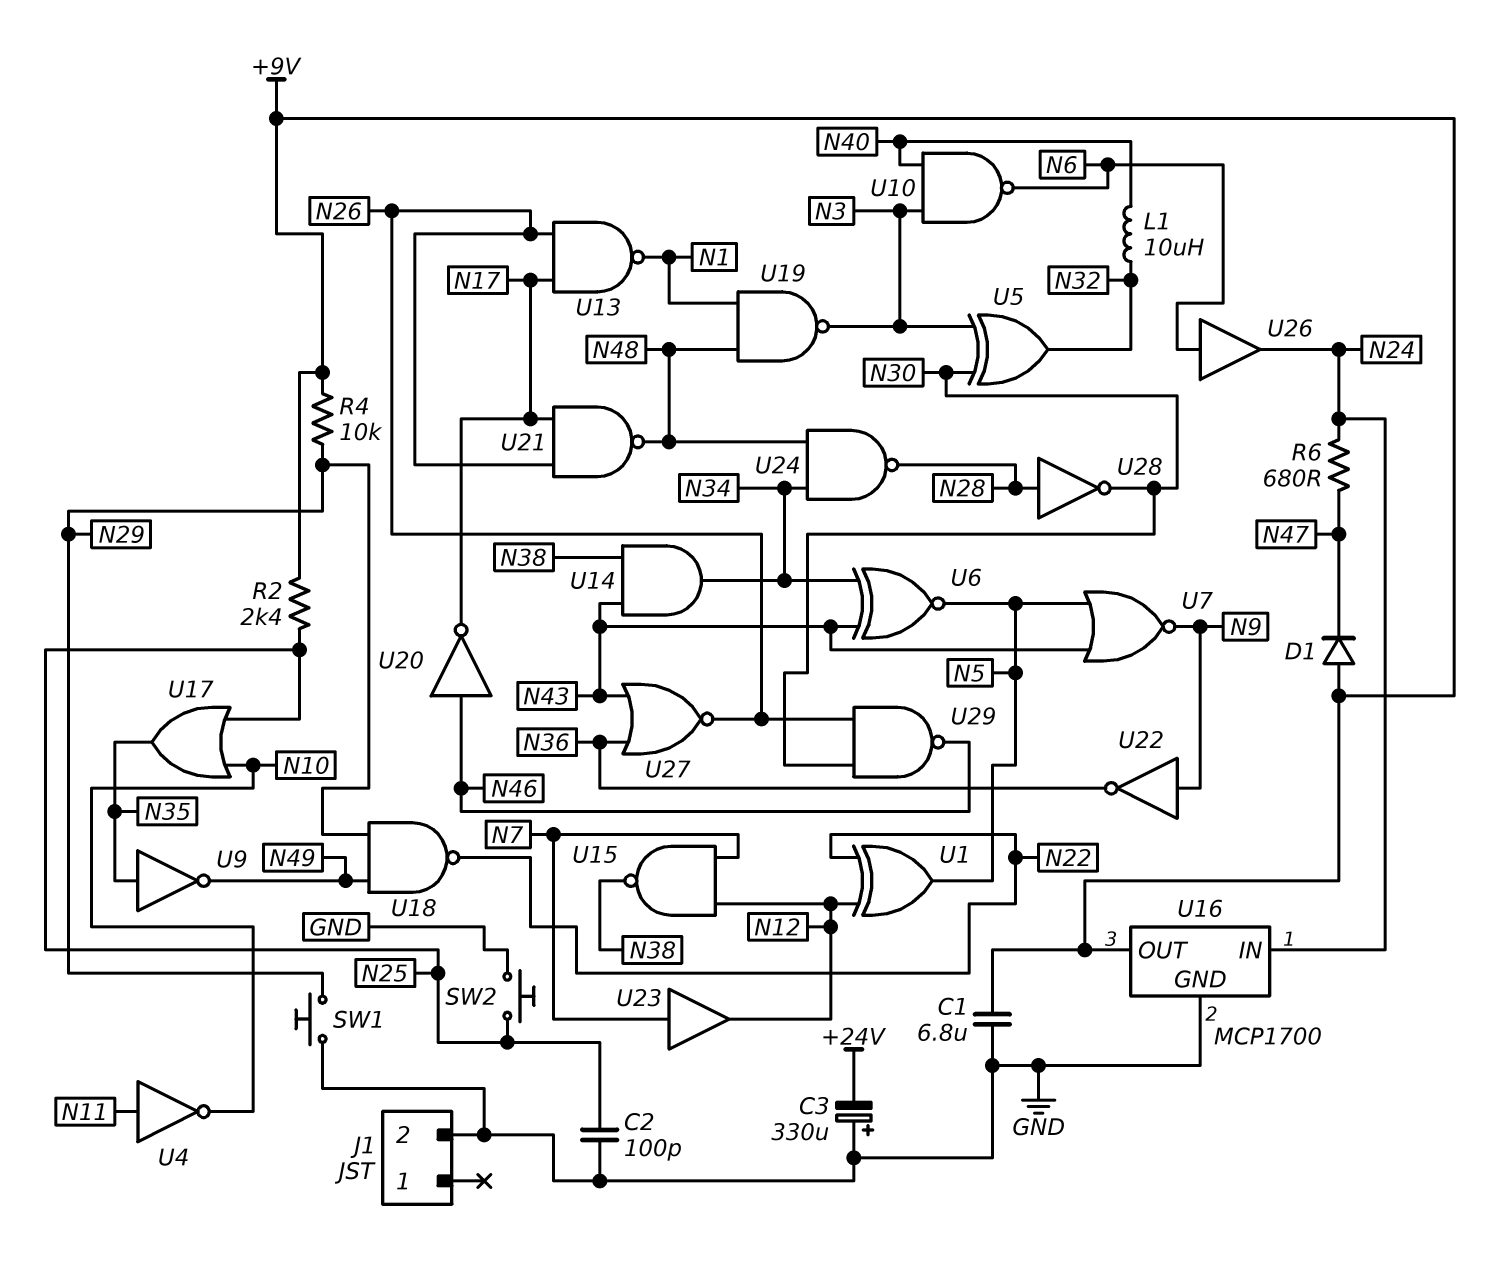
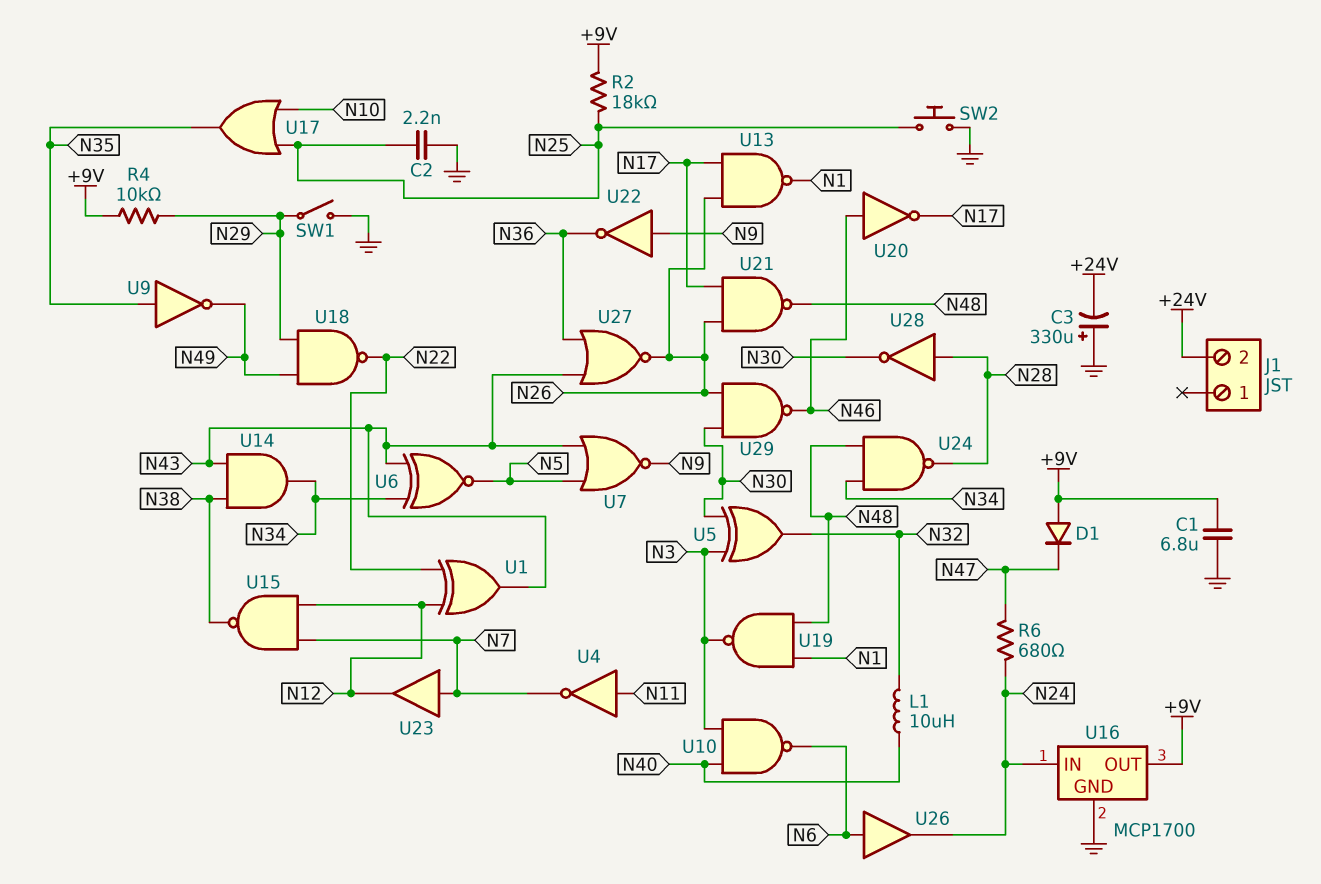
C2: 100pF (GND, N25) -> 2.2nF (GND, N25)
J1 pin 2: GND -> +24V
R2: 2.4k (+9V, N25) -> 18k (+9V, N25)
SW1: button (GND, N29) -> switch (GND, N29)
U1: XOR (in N12, in N22, out N5) -> XOR (in N12, in N22, out N43)
U4: NOT (in N11, out N10) -> NOT (in N11, out N7)

